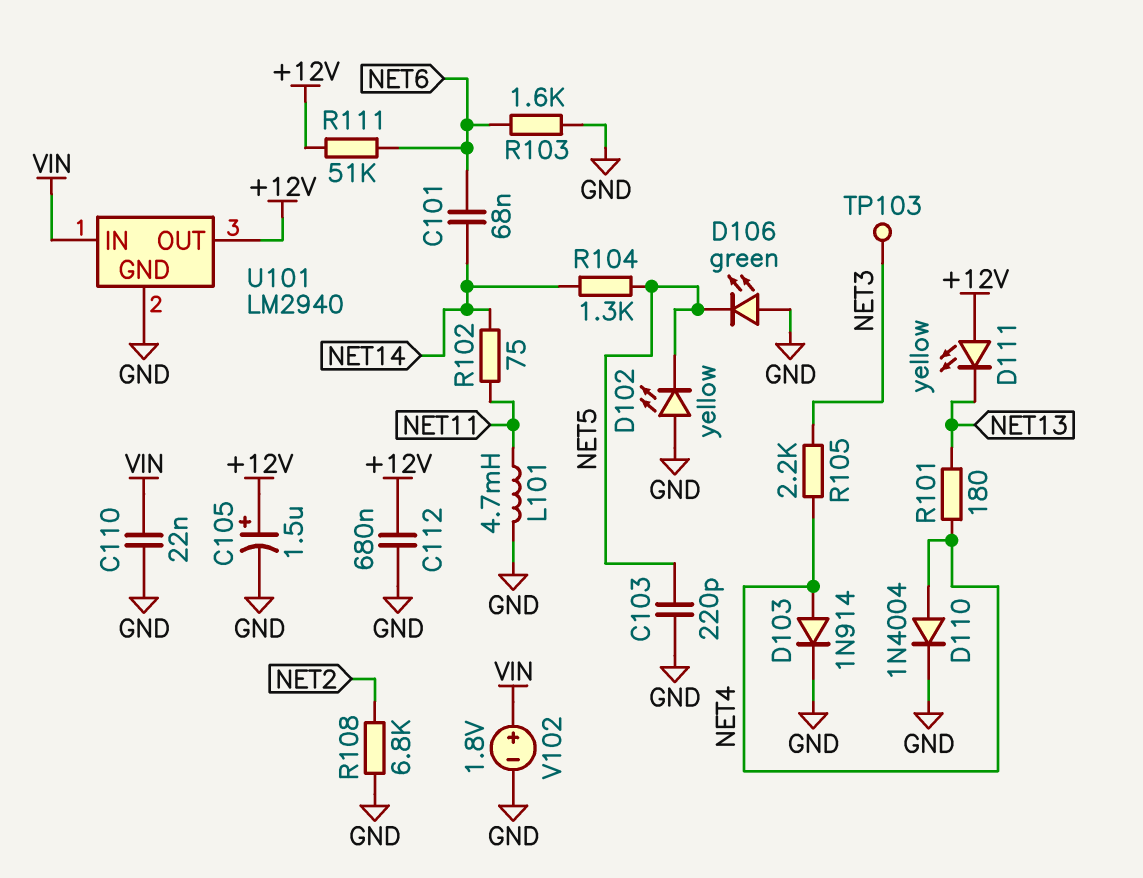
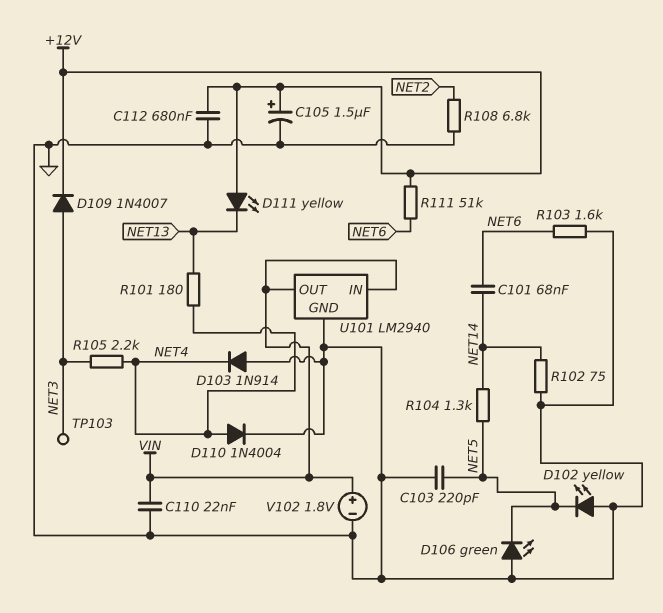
D103: diode 1N914 (A NET4, K GND) -> diode 1N914 (A GND, K NET4)
D109: none -> diode 1N4007 (A NET3, K +12V)
L101: 4.7mH (GND, NET11) -> none
R102: 75 (NET11, NET14) -> 75 (GND, NET14)
U101 pin OUT: +12V -> VIN

